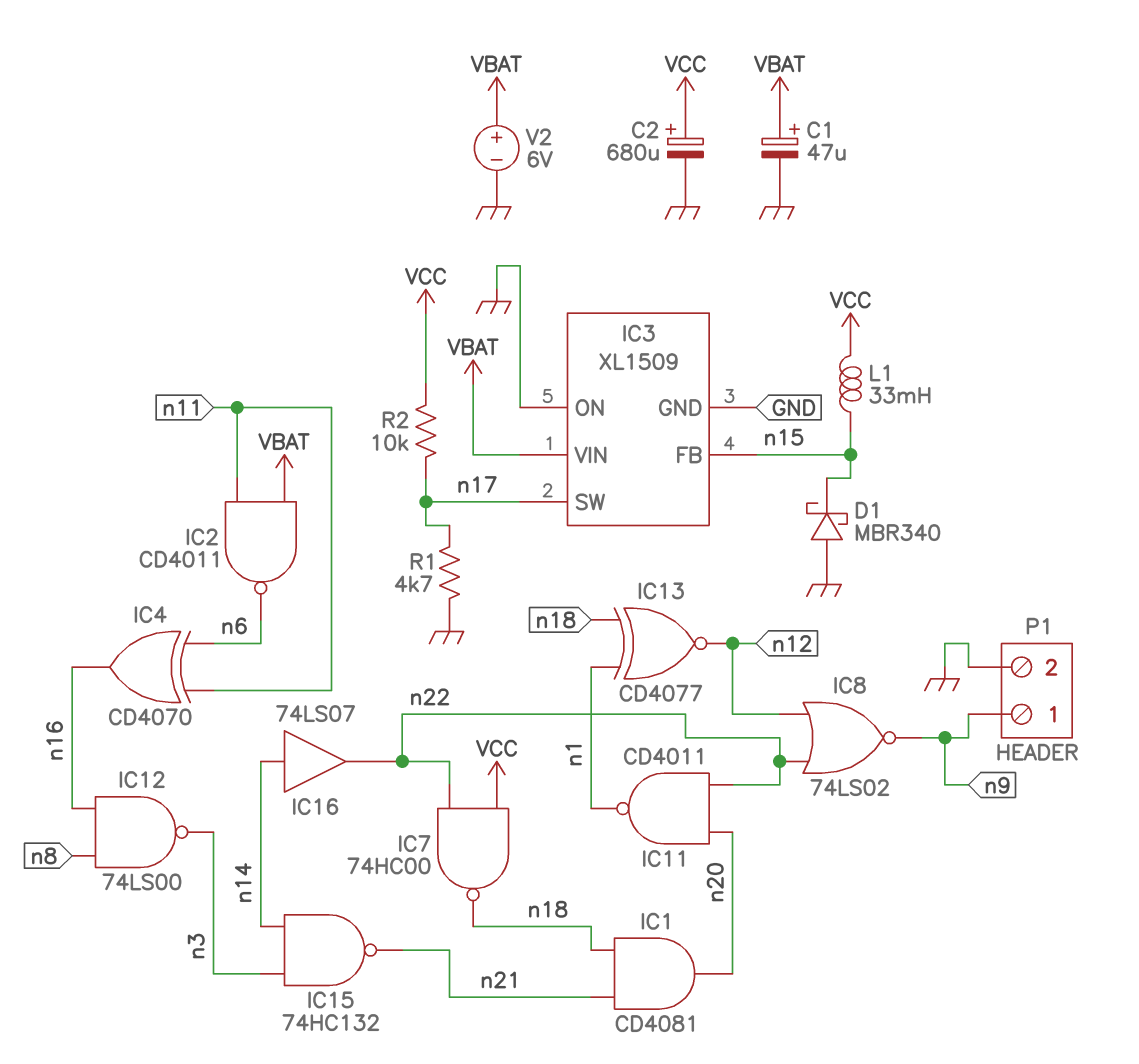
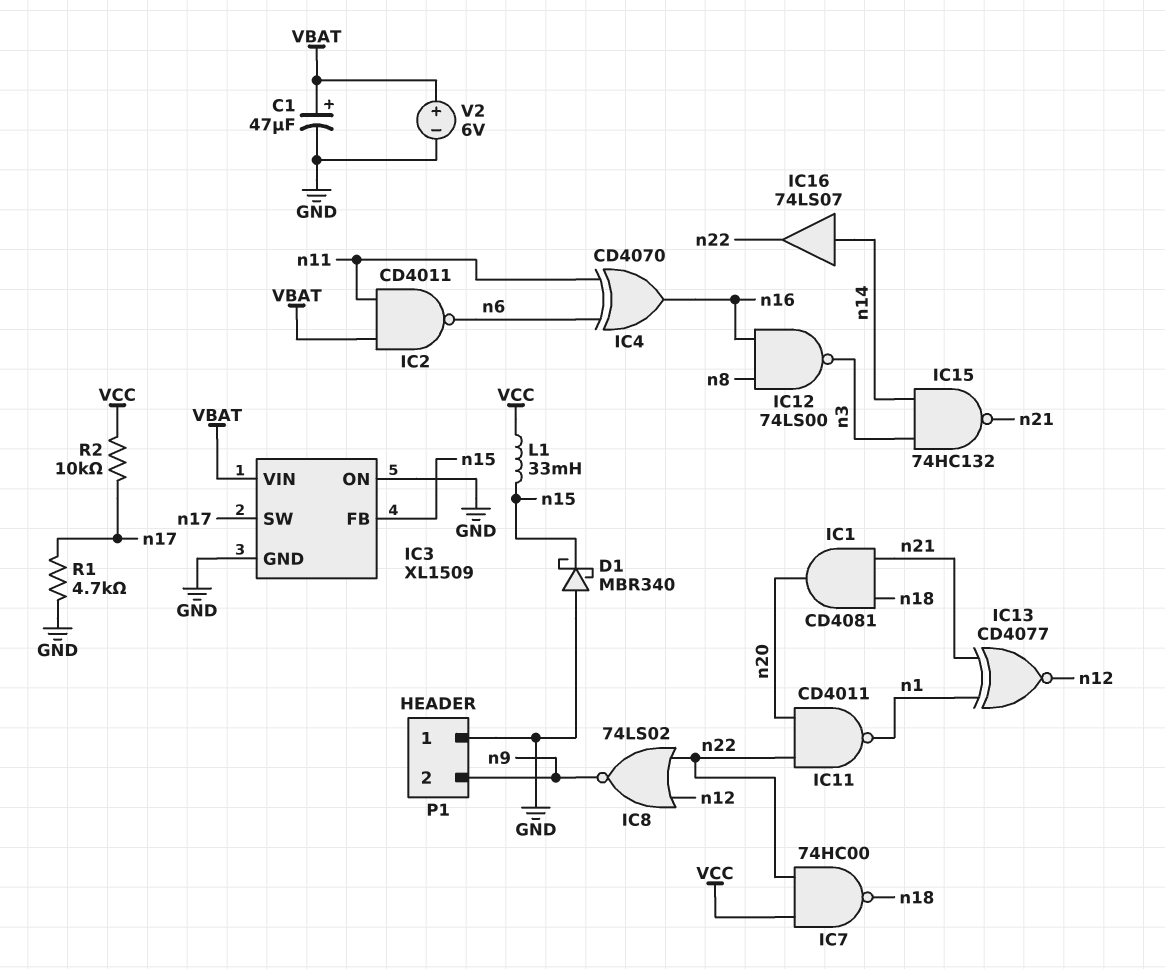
C2: 680uF (plus VCC, minus GND) -> none
IC13: XNOR CD4077 (in n1, in n18, out n12) -> XNOR CD4077 (in n1, in n21, out n12)
P1 pin 1: n9 -> GND
P1 pin 2: GND -> n9

